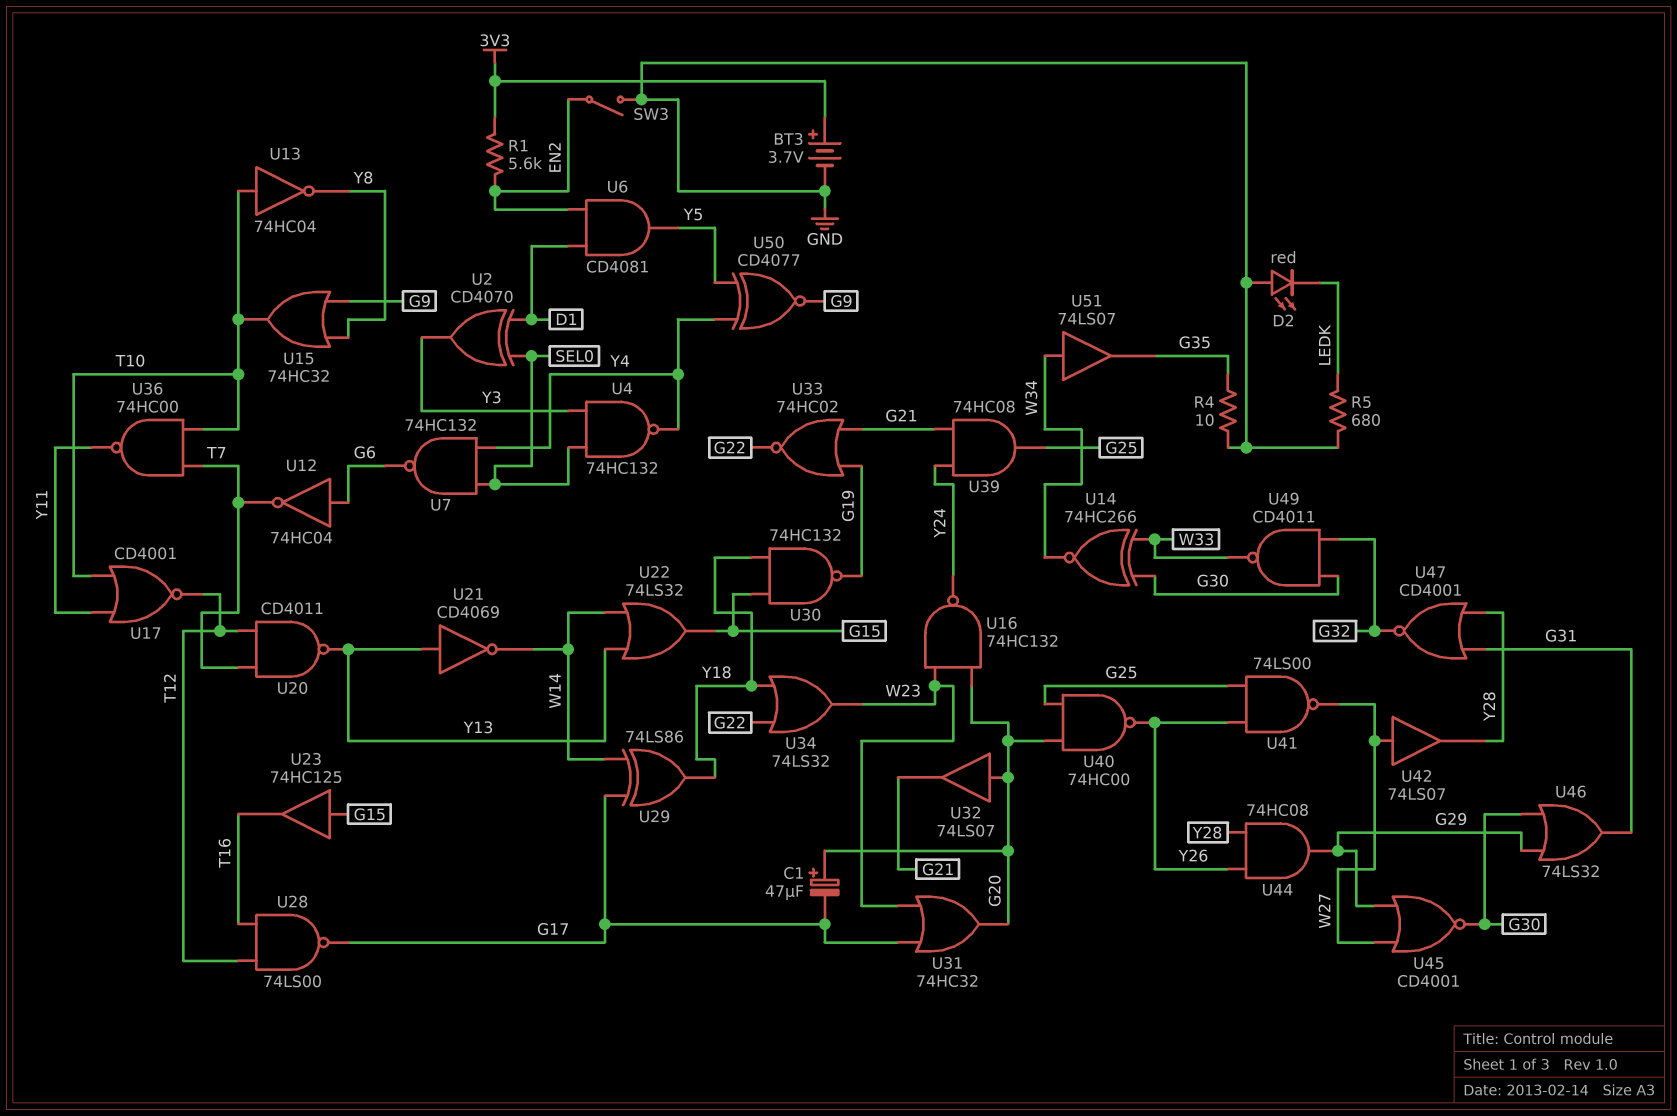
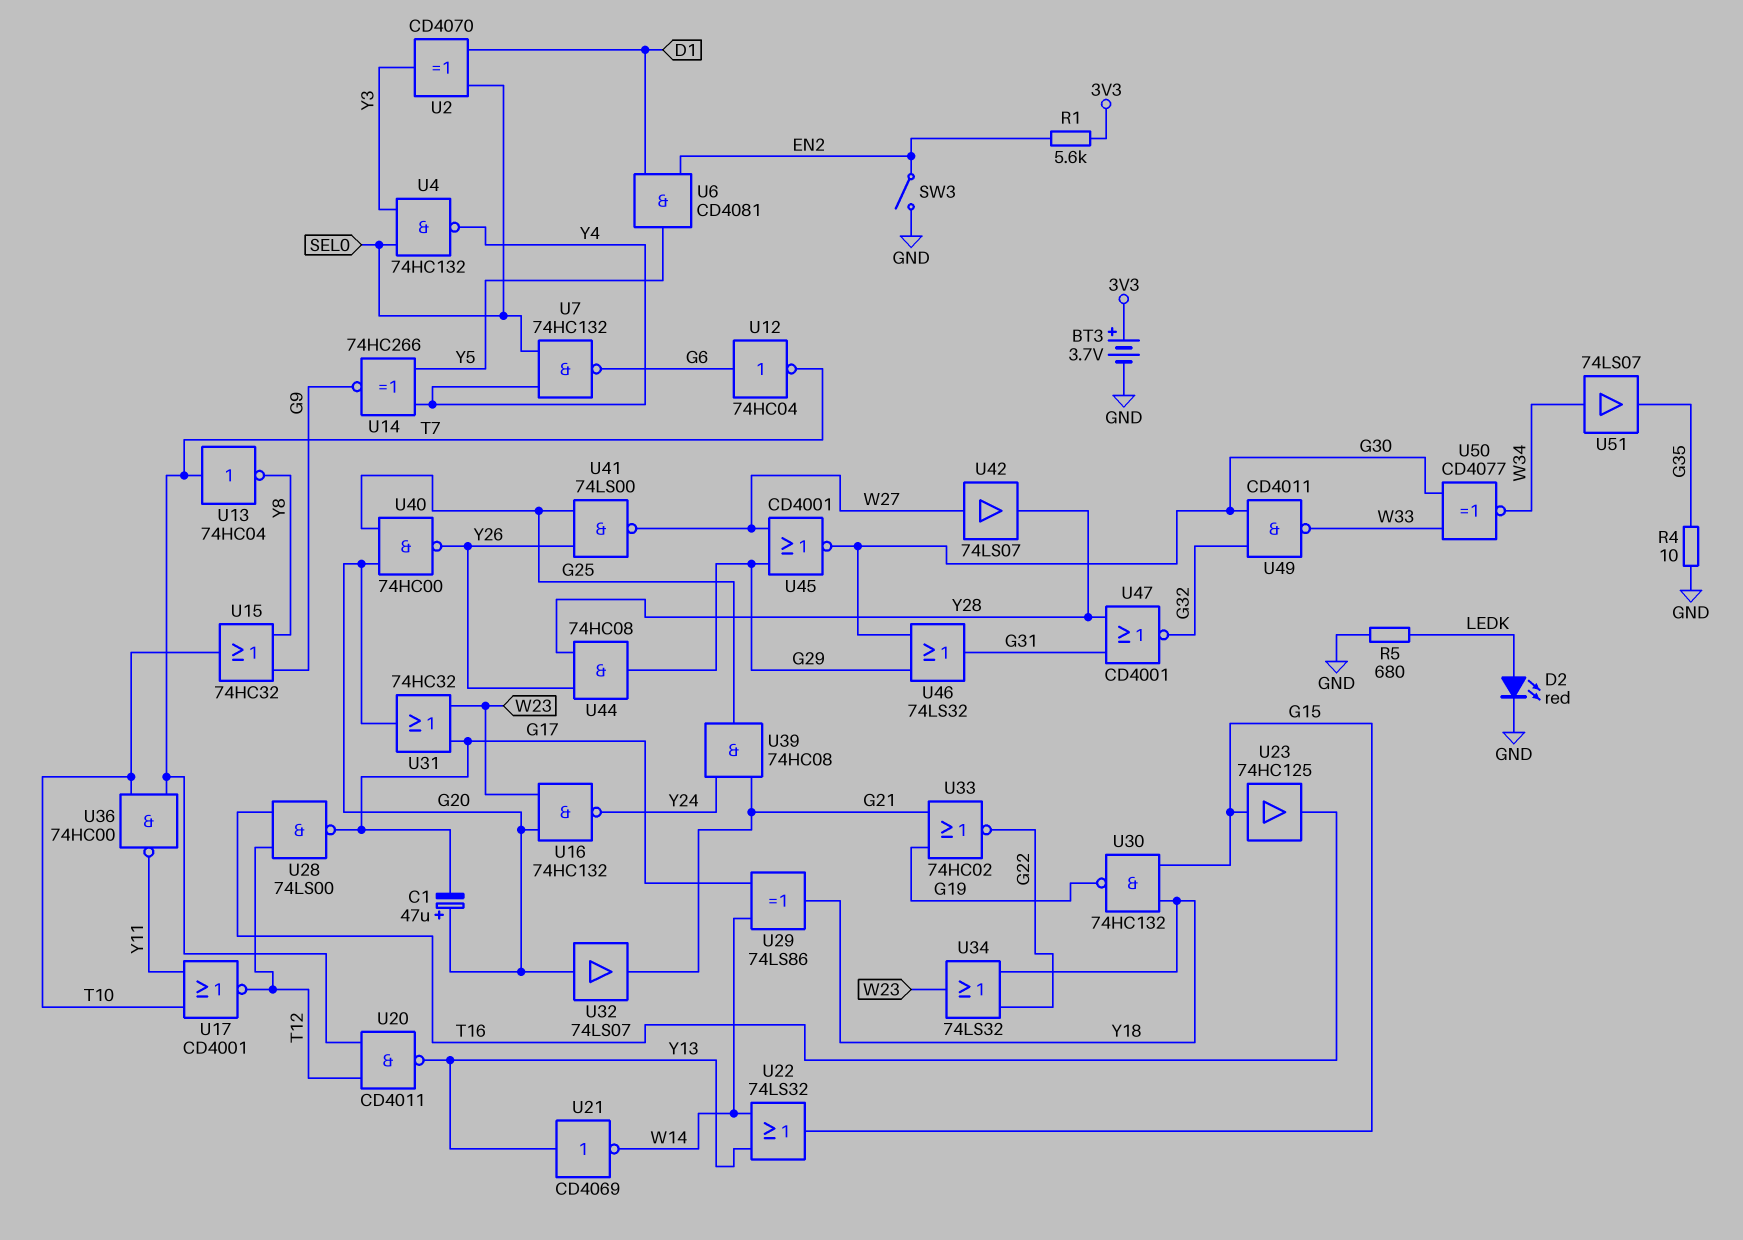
D2: LED red (A GND, K LEDK) -> LED red (A LEDK, K GND)
U13: NOT 74HC04 (in T10, out Y8) -> NOT 74HC04 (in T7, out Y8)
U14: XNOR 74HC266 (in G30, in W33, out W34) -> XNOR 74HC266 (in Y4, in Y5, out G9)
U50: XNOR CD4077 (in Y4, in Y5, out G9) -> XNOR CD4077 (in G30, in W33, out W34)

